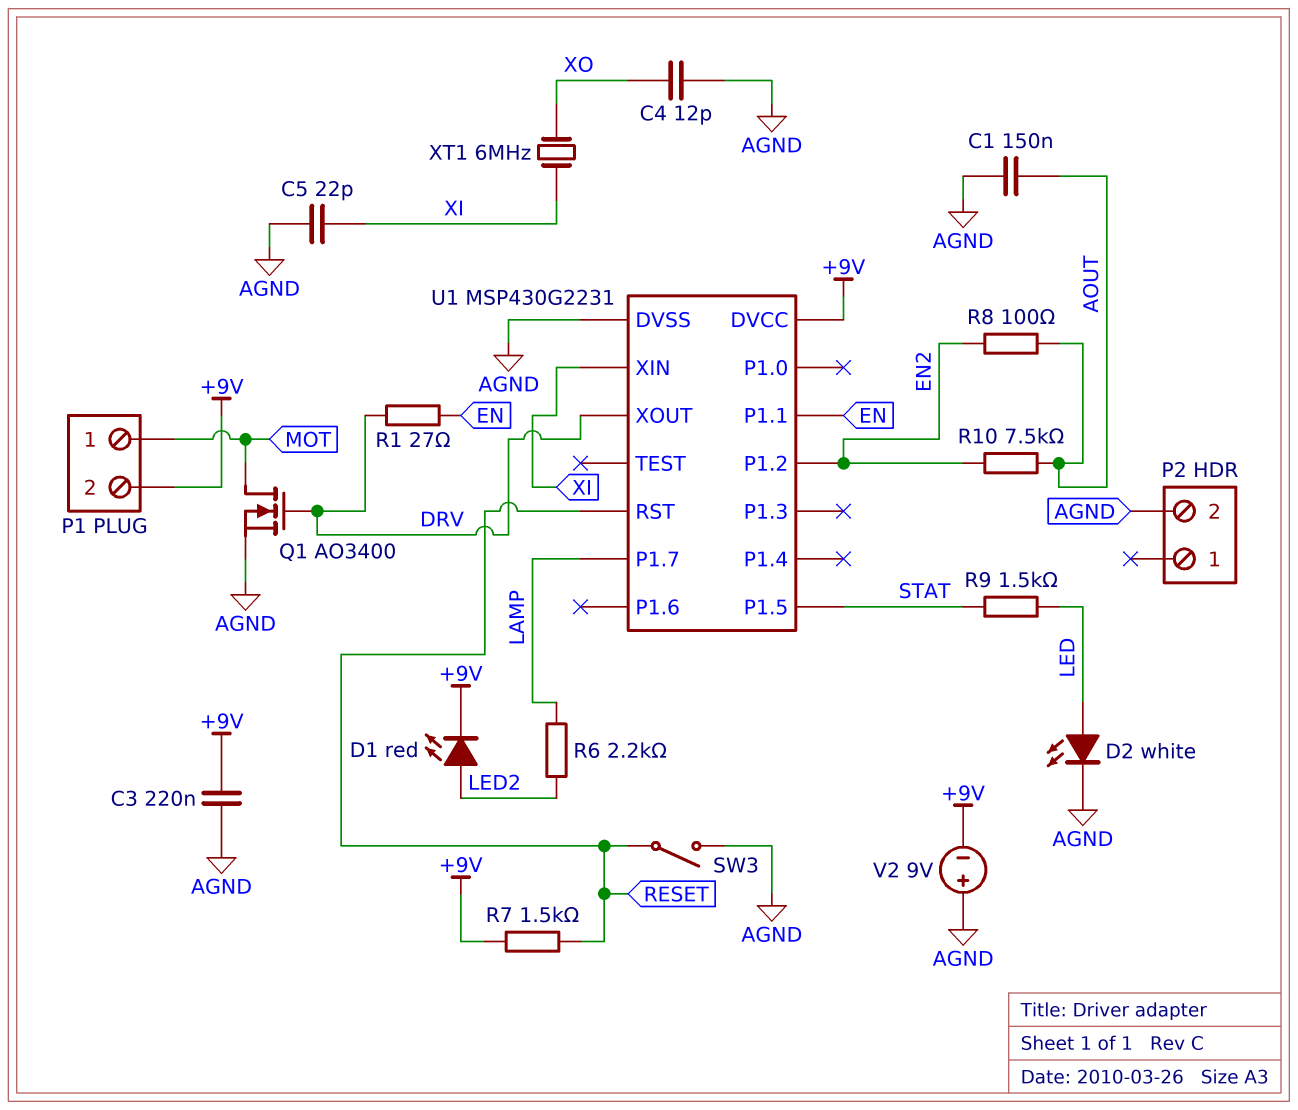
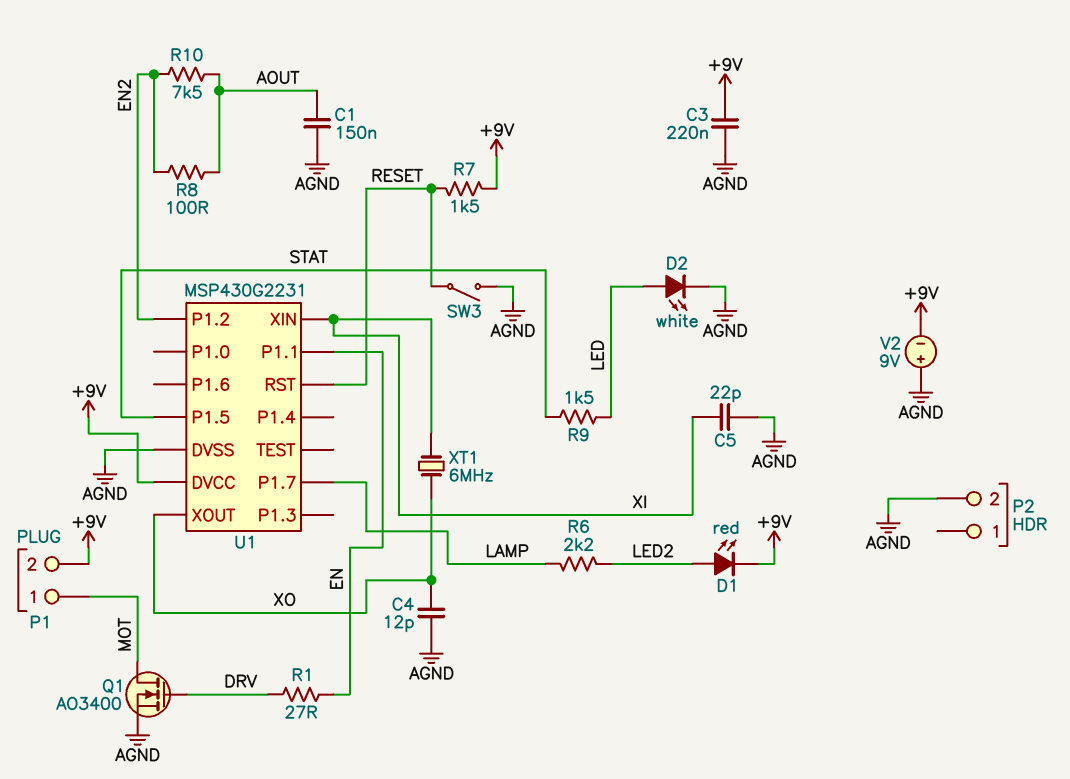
U1 pin XOUT: DRV -> XO

